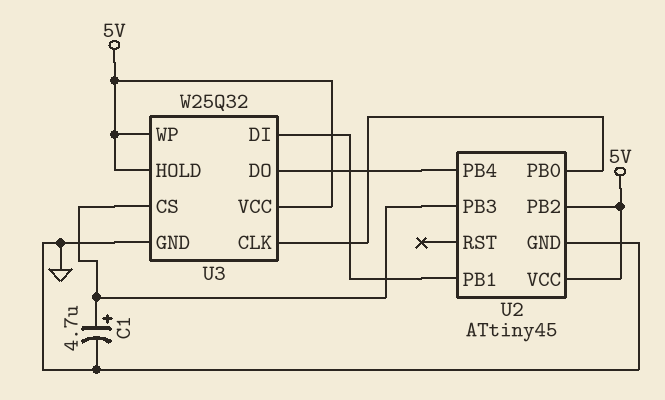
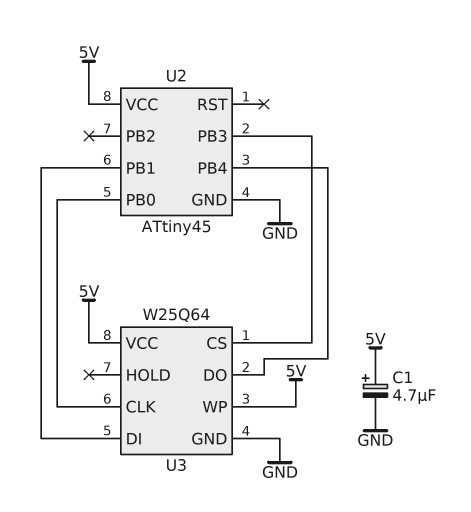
C1: 4.7uF (plus U2/PB3, minus GND) -> 4.7uF (plus 5V, minus GND)
U2 pin PB2: 5V -> none
U3: W25Q32 -> W25Q64
U3 pin HOLD: 5V -> none

